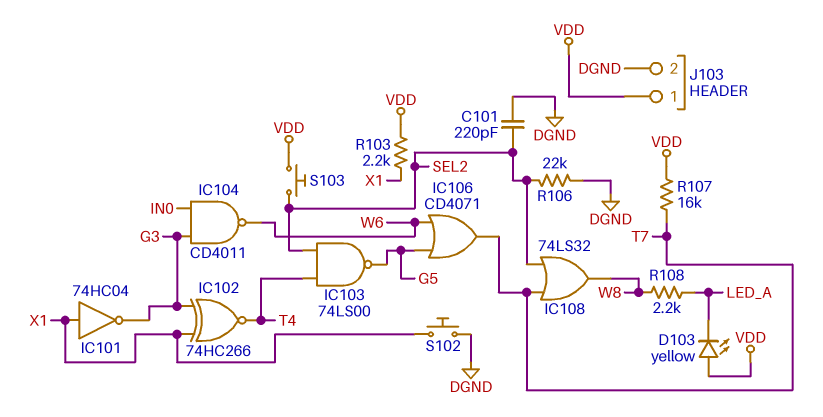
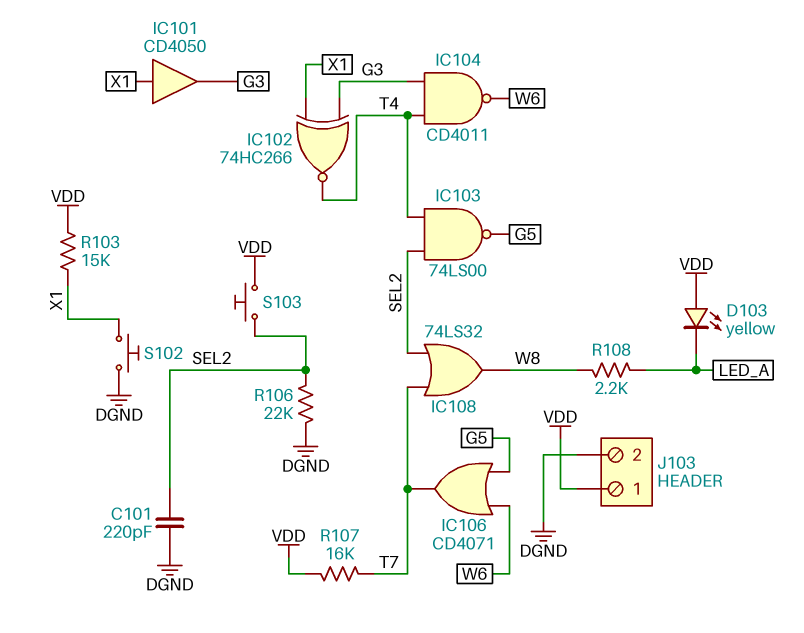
IC101: NOT 74HC04 (in X1, out G3) -> buffer CD4050 (in X1, out G3)
IC104: NAND CD4011 (in G3, in IN0, out W6) -> NAND CD4011 (in G3, in T4, out W6)
R103: 2.2k (VDD, X1) -> 15k (VDD, X1)

